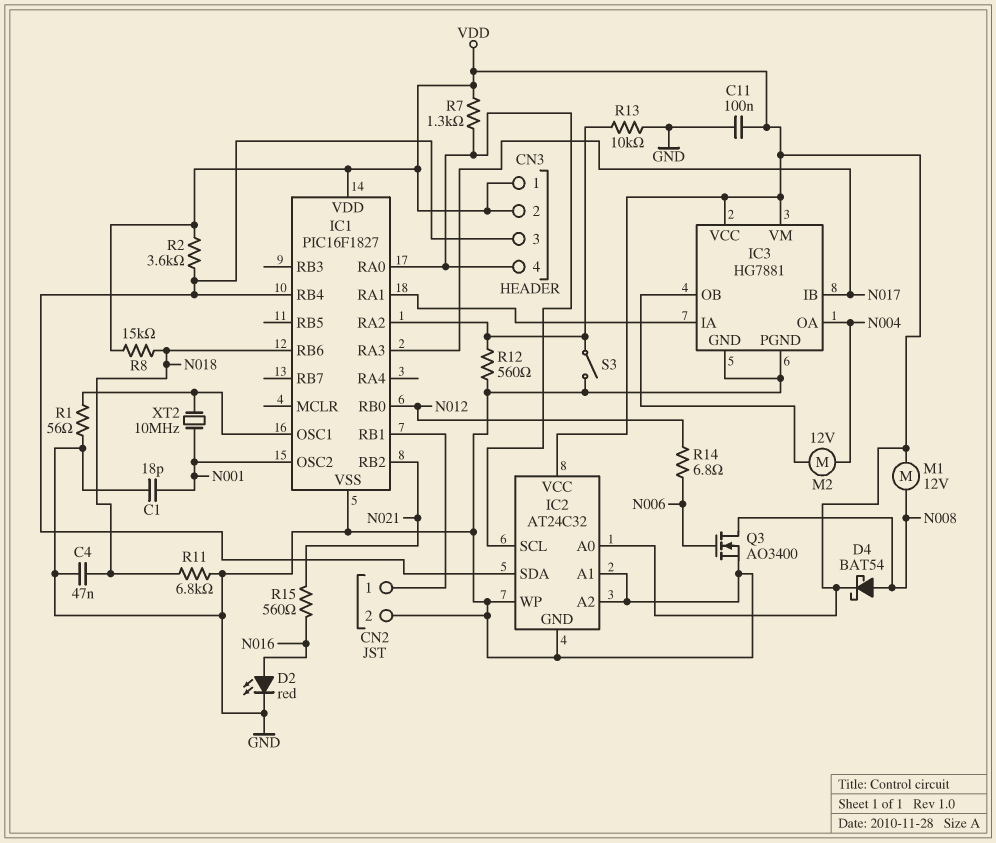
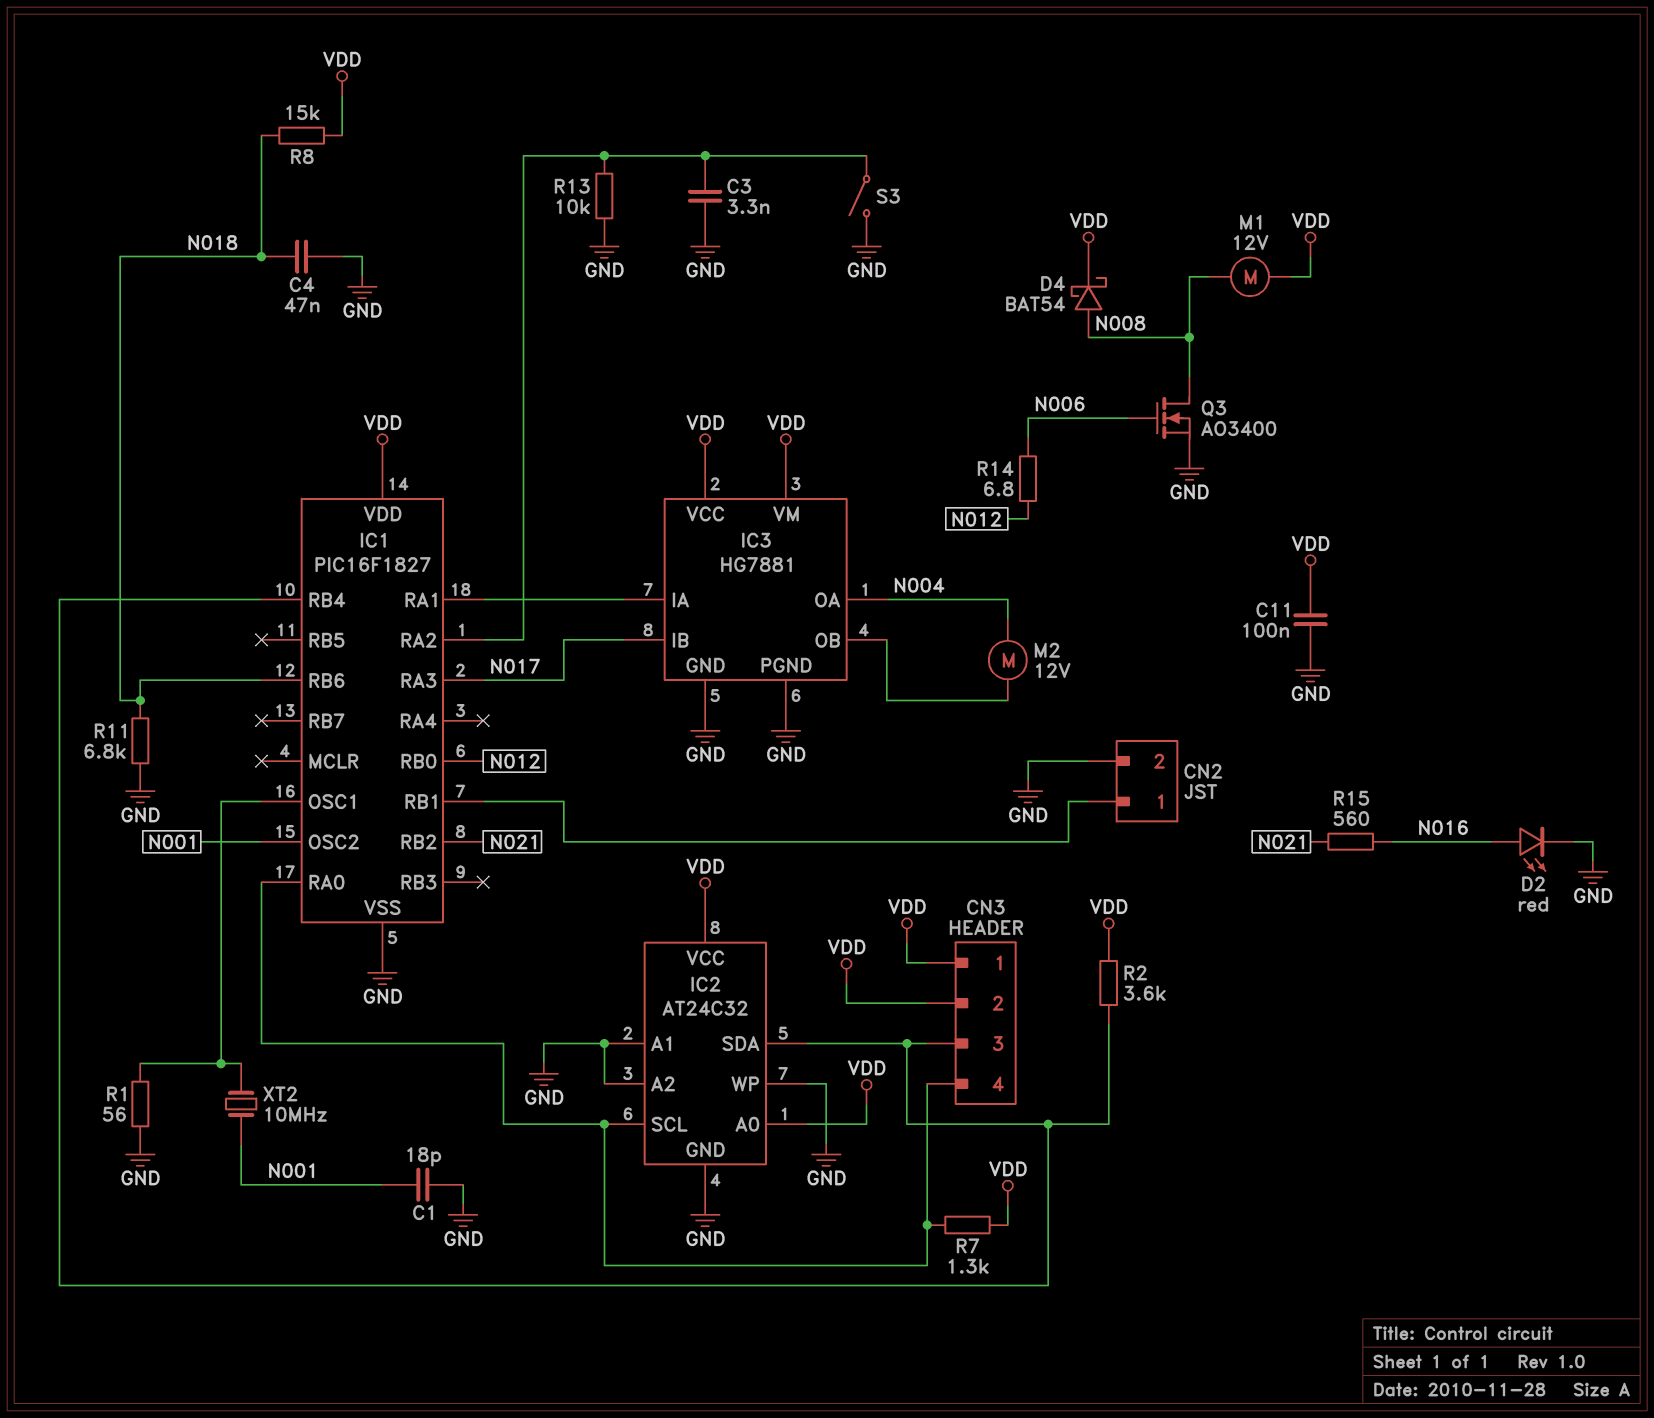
C3: none -> 3.3nF (GND, IC1/RA2)
R12: 560 (GND, IC1/RA2) -> none

